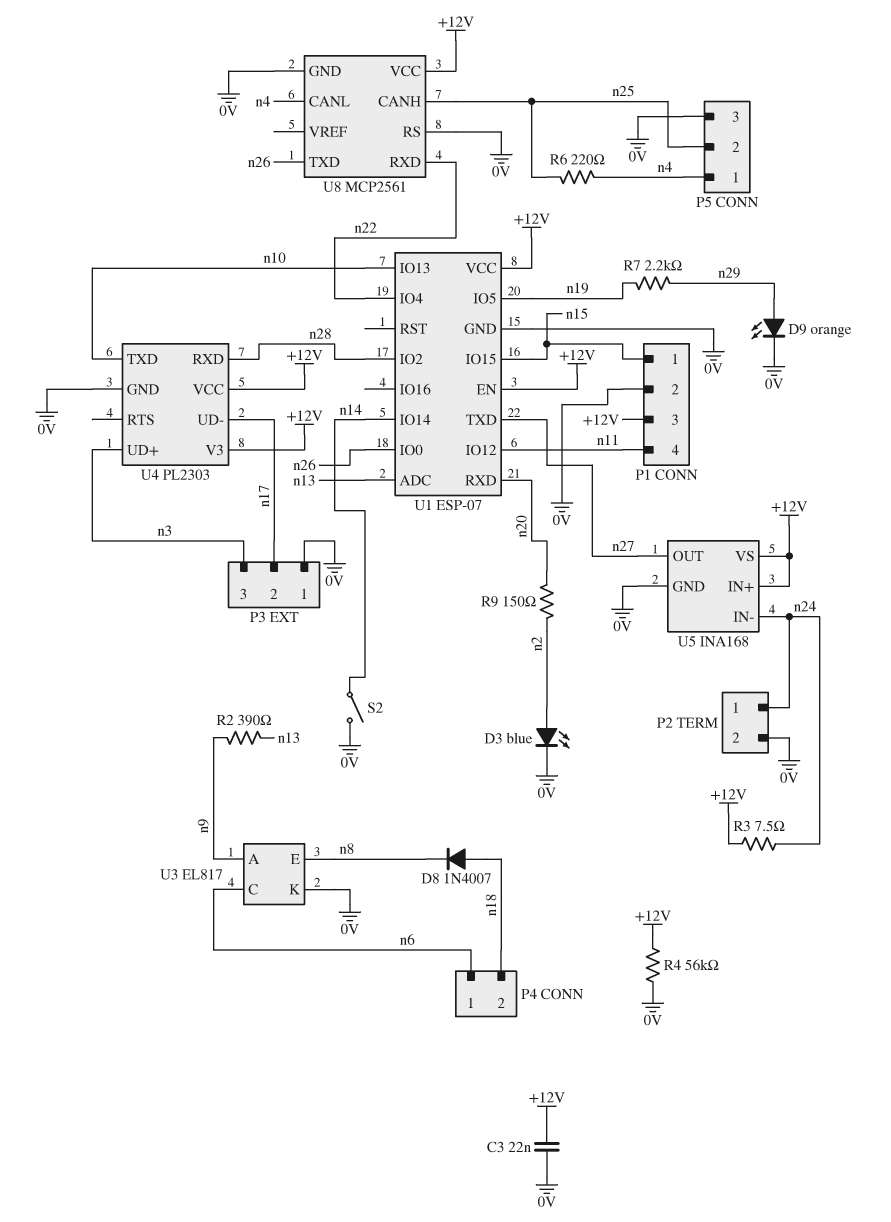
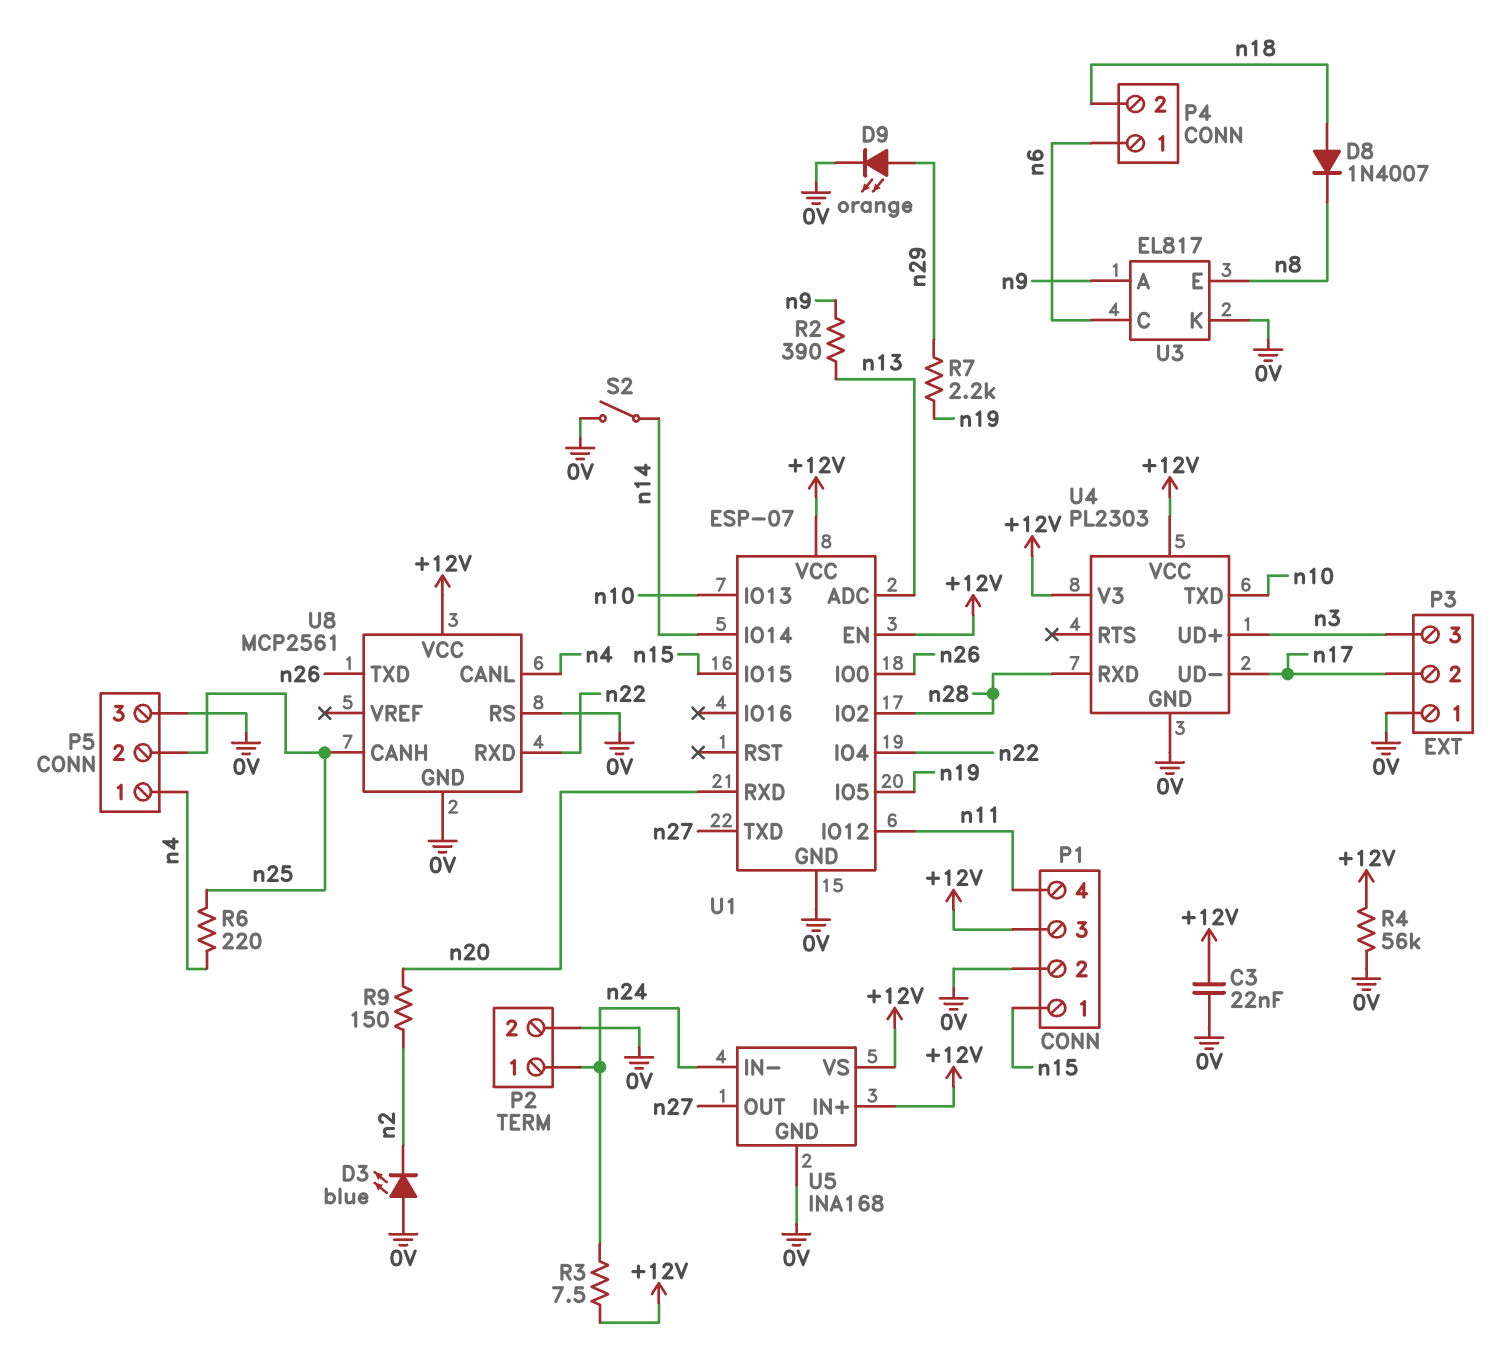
D3: LED blue (A n2, K 0V) -> LED blue (A 0V, K n2)

